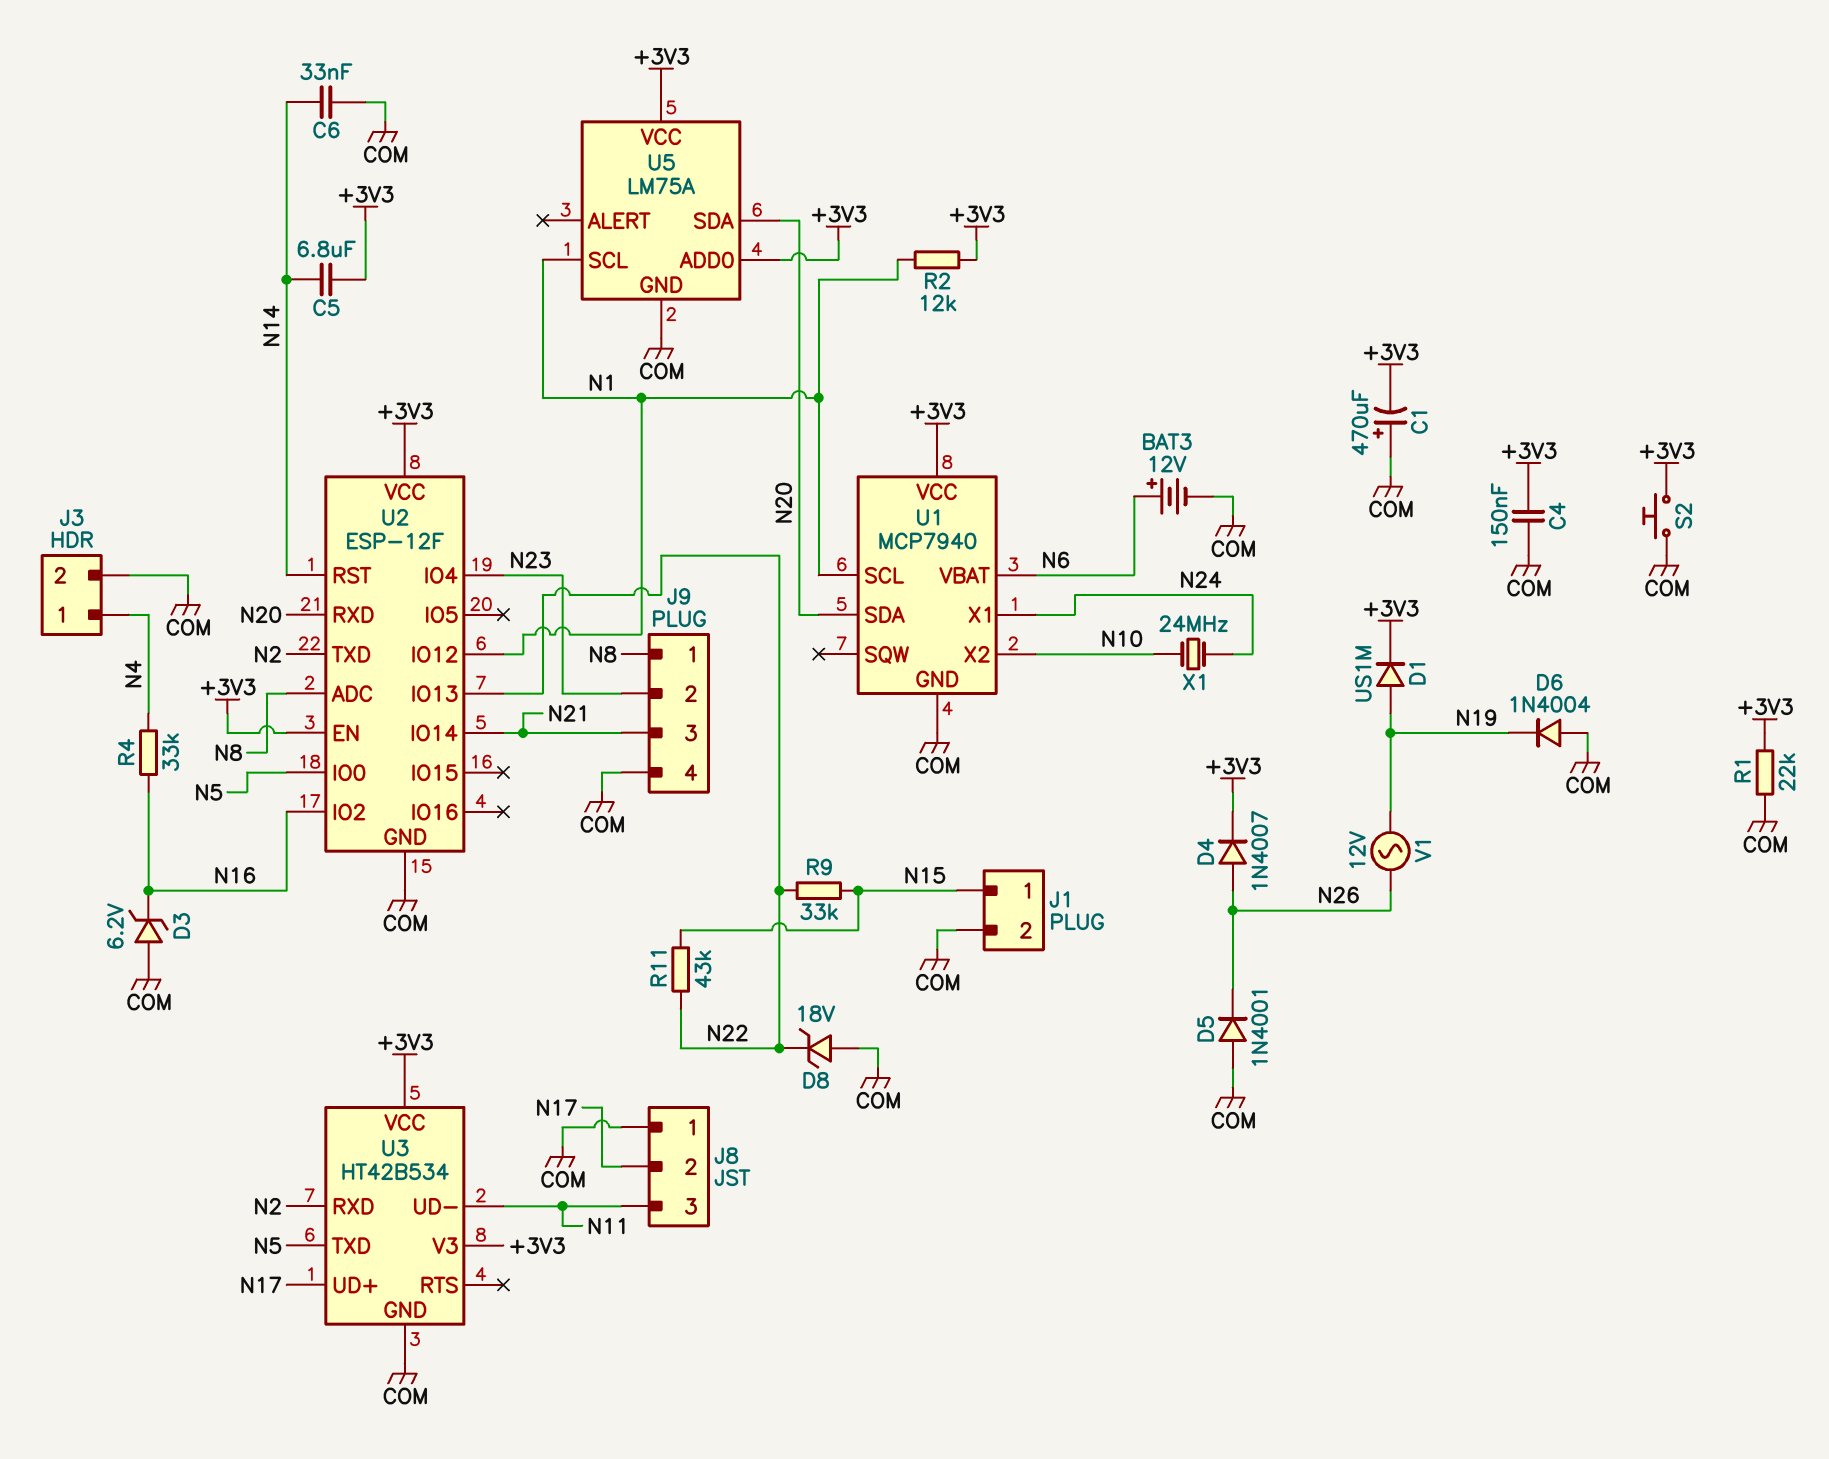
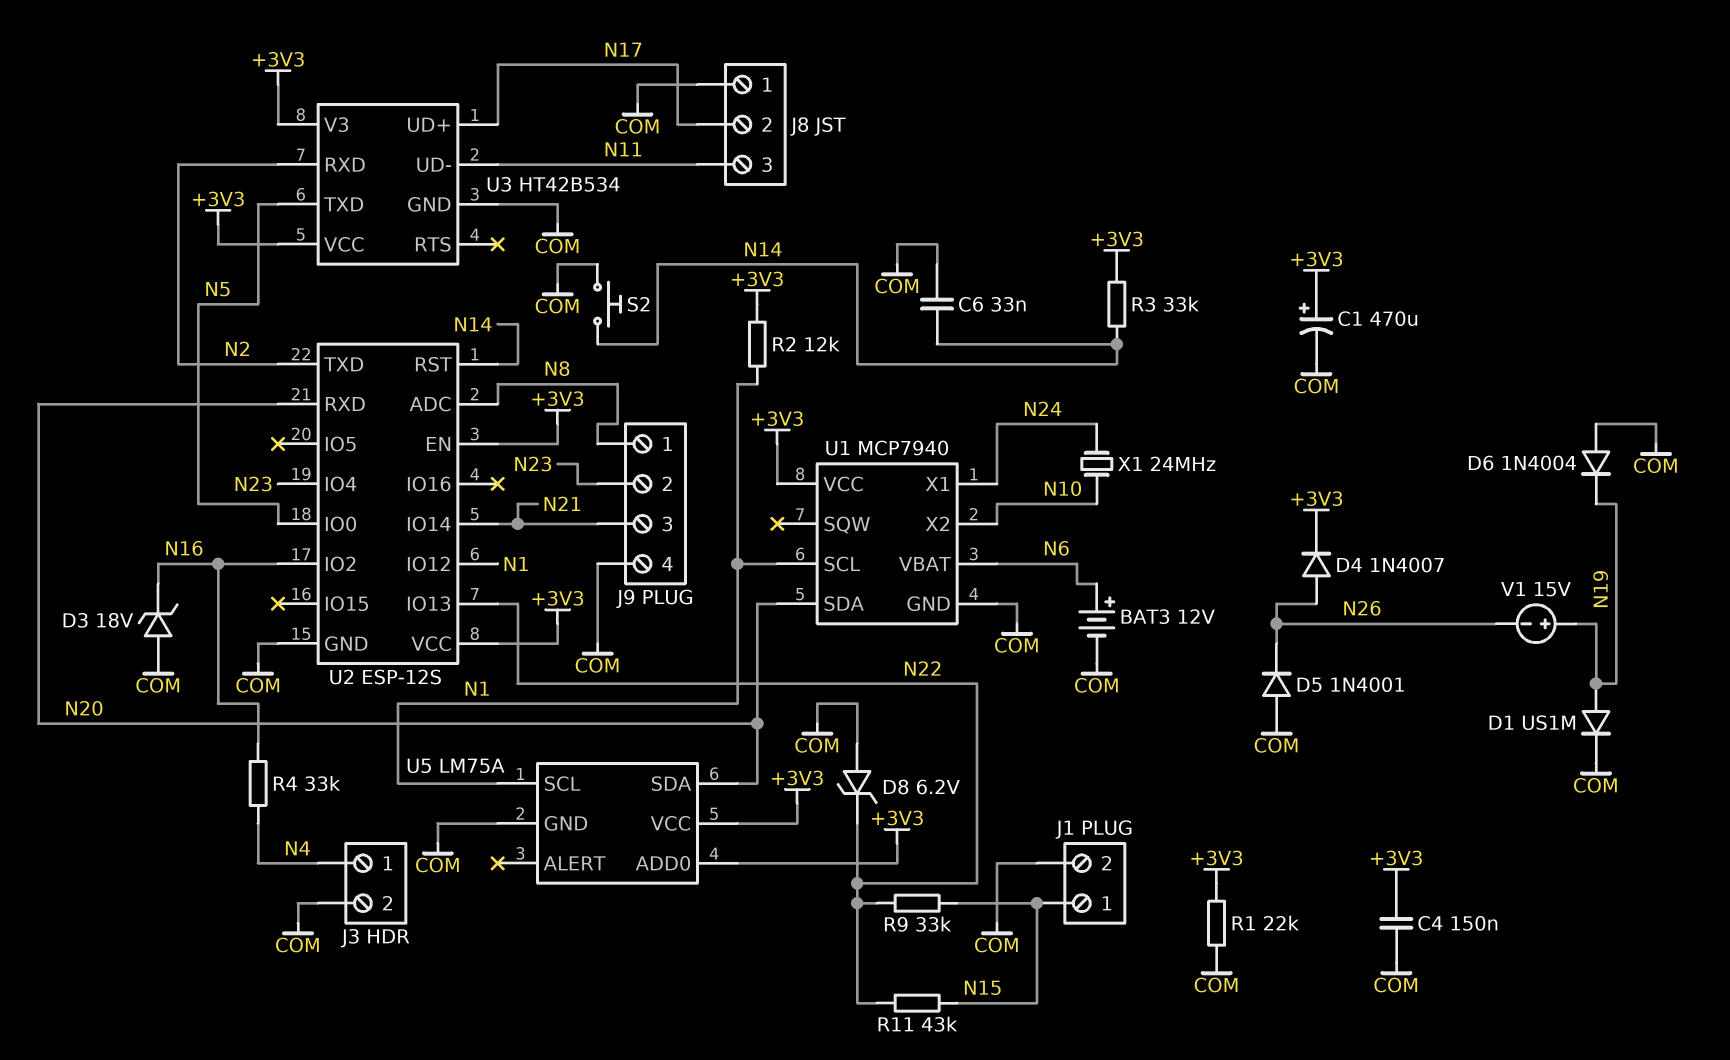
C1: 470uF (plus COM, minus +3V3) -> 470uF (plus +3V3, minus COM)
C5: 6.8uF (+3V3, N14) -> none
D1: diode US1M (A N19, K +3V3) -> diode US1M (A N19, K COM)
D3: zener 6.2V (A COM, K N16) -> zener 18V (A COM, K N16)
D8: zener 18V (A COM, K N22) -> zener 6.2V (A COM, K N22)
R3: none -> 33k (+3V3, N14)
S2: button (+3V3, COM) -> button (COM, N14)
U2: ESP-12F -> ESP-12S
V1: AC 12V (N19, N26) -> 15V (plus N19, minus N26)

